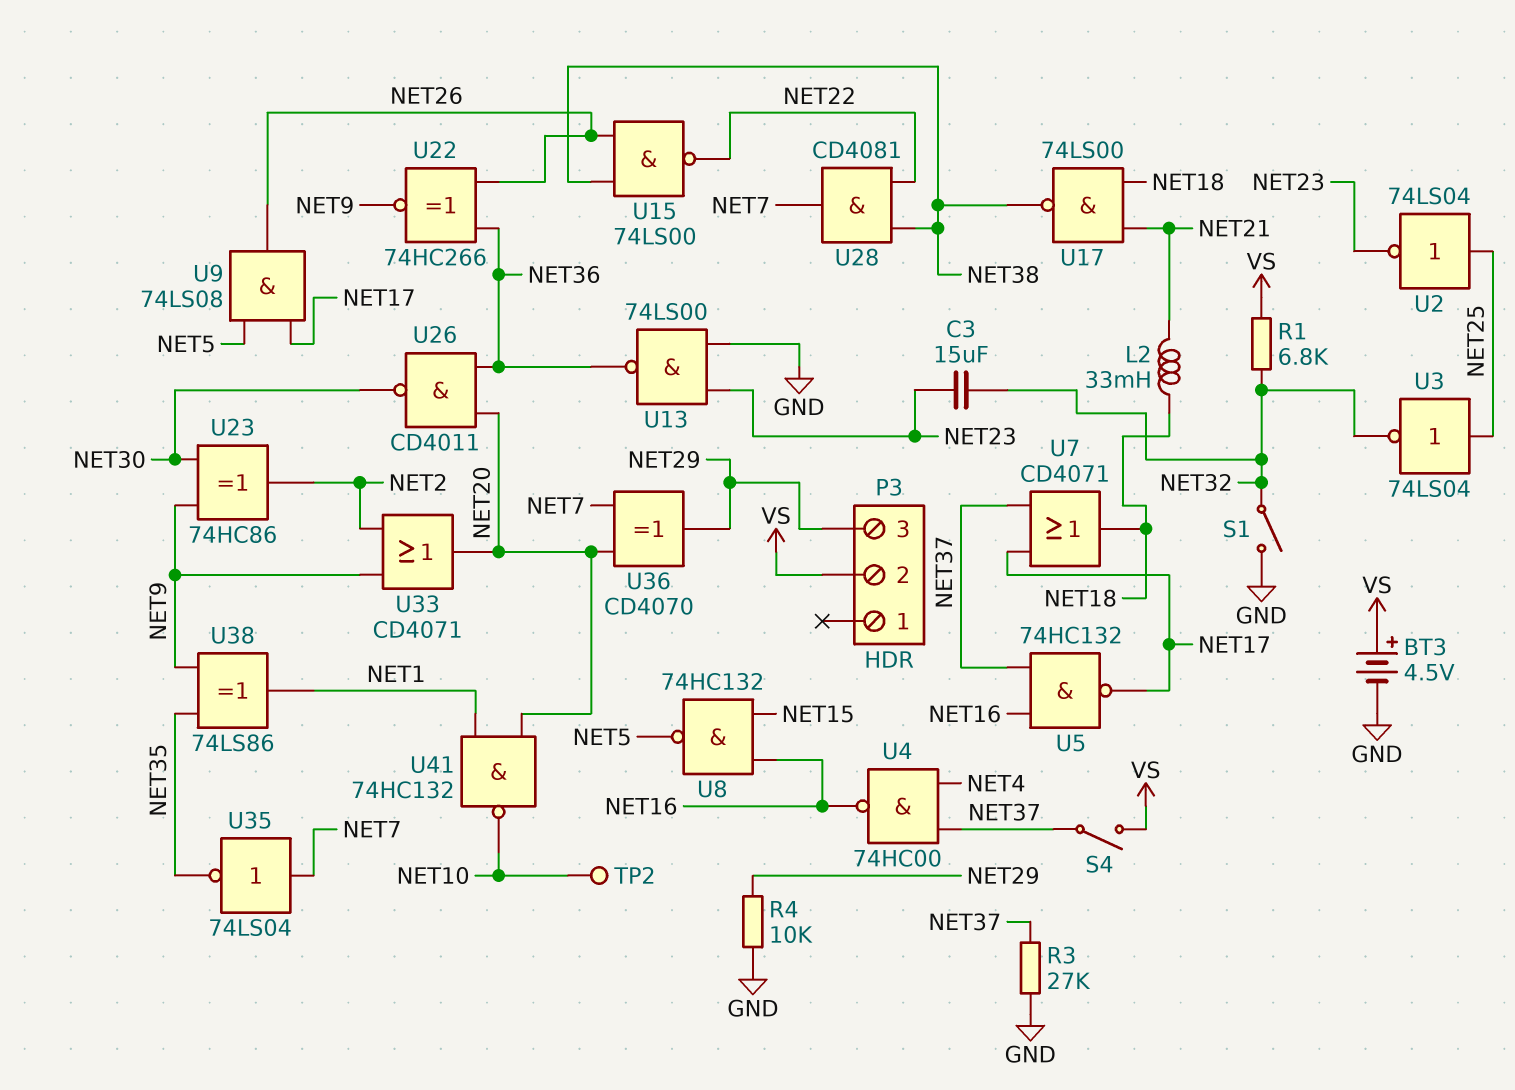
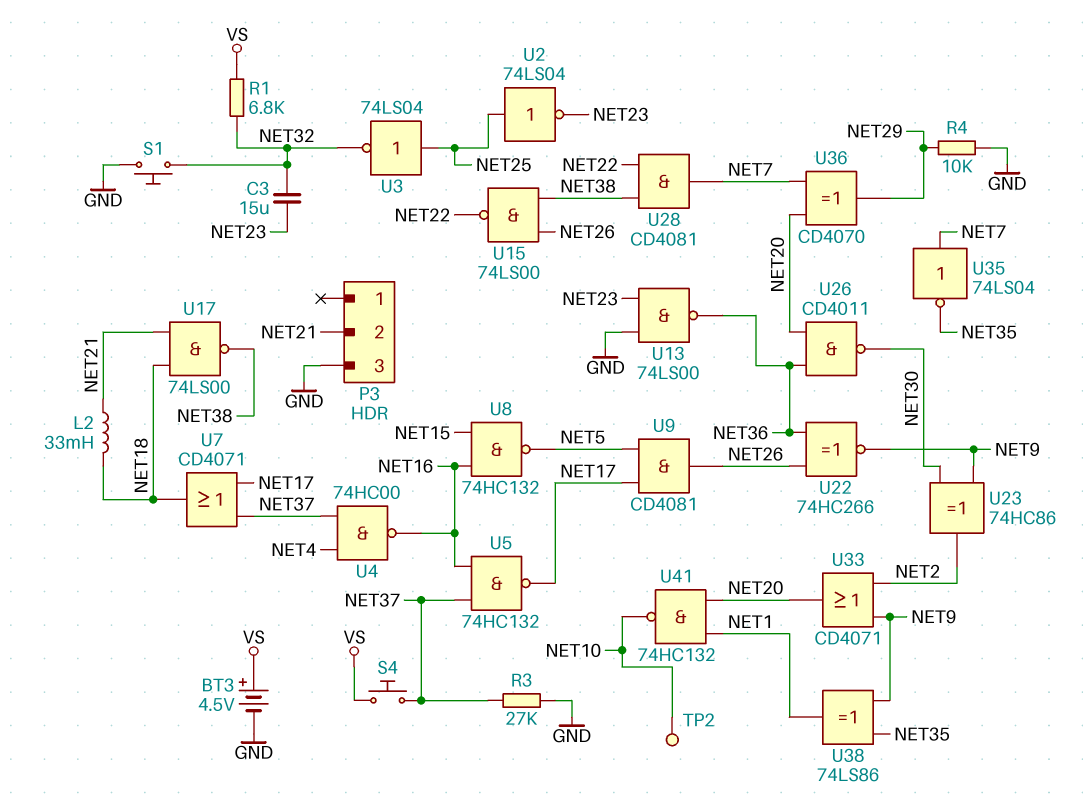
P3 pin 2: VS -> NET21
P3 pin 3: NET29 -> GND
S1: switch (GND, NET32) -> button (GND, NET32)
S4: switch (NET37, VS) -> button (NET37, VS)
U9: AND 74LS08 (in NET5, in NET17, out NET26) -> AND CD4081 (in NET5, in NET17, out NET26)

